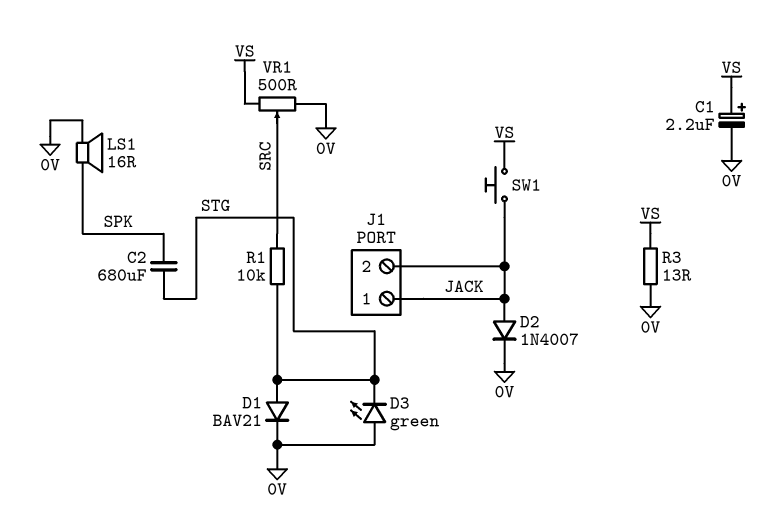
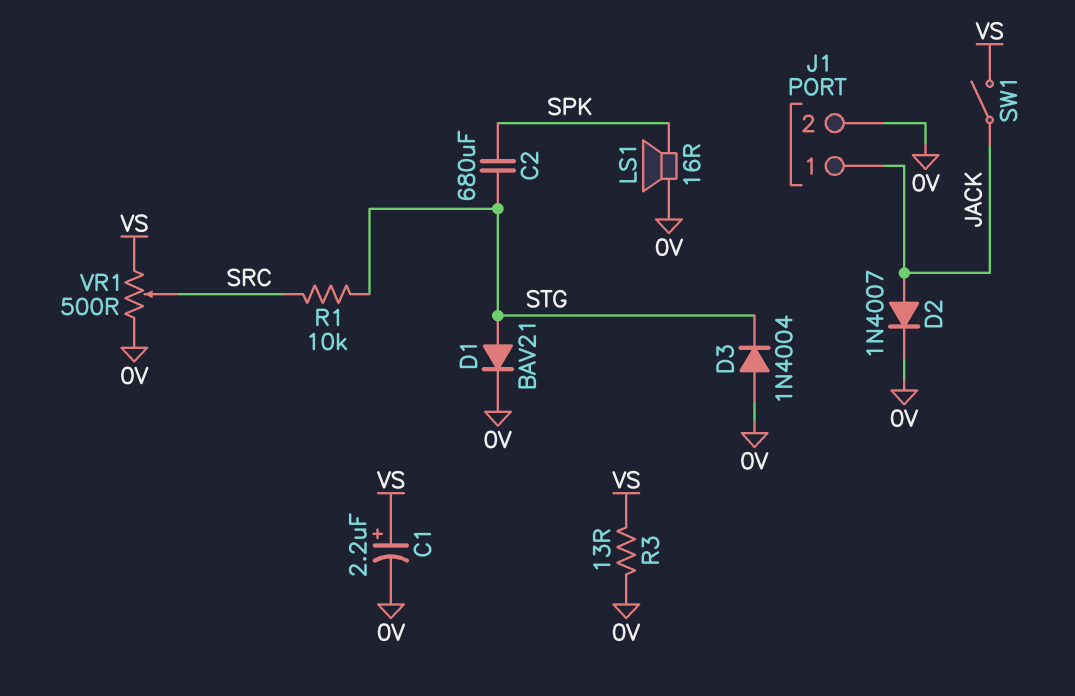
D3: LED green (A 0V, K STG) -> diode 1N4004 (A 0V, K STG)
J1 pin 2: JACK -> 0V
SW1: button (JACK, VS) -> switch (JACK, VS)

